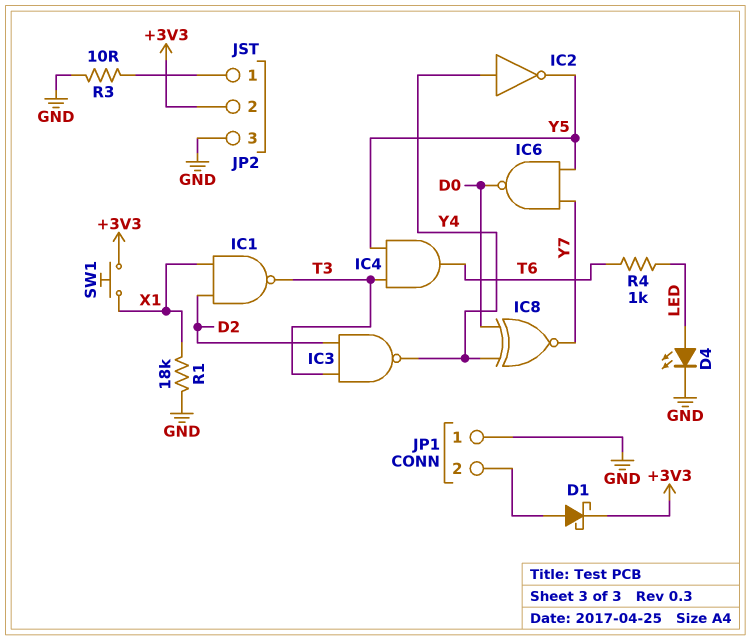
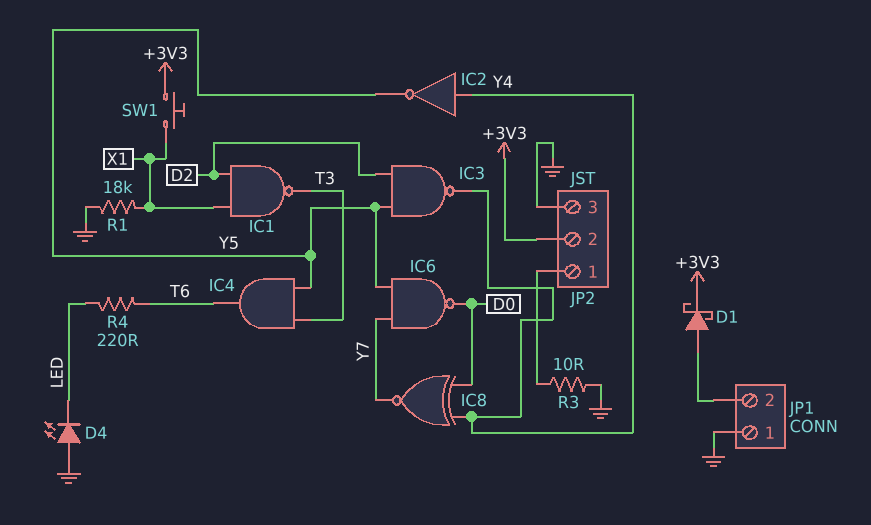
D4: LED (A LED, K GND) -> LED (A GND, K LED)
IC3: NAND (in D2, in T3, out Y4) -> NAND (in D2, in Y5, out Y4)
R4: 1k (LED, T6) -> 220 (LED, T6)

